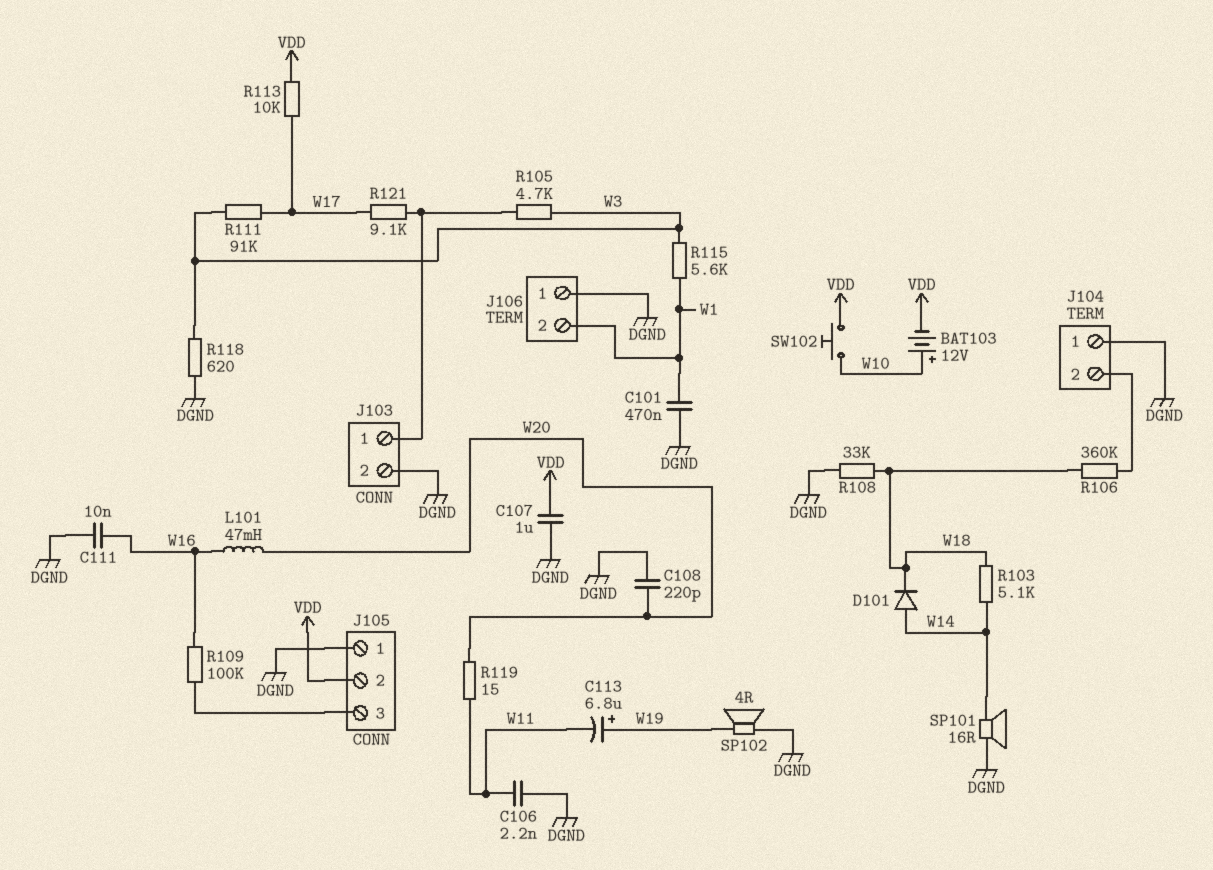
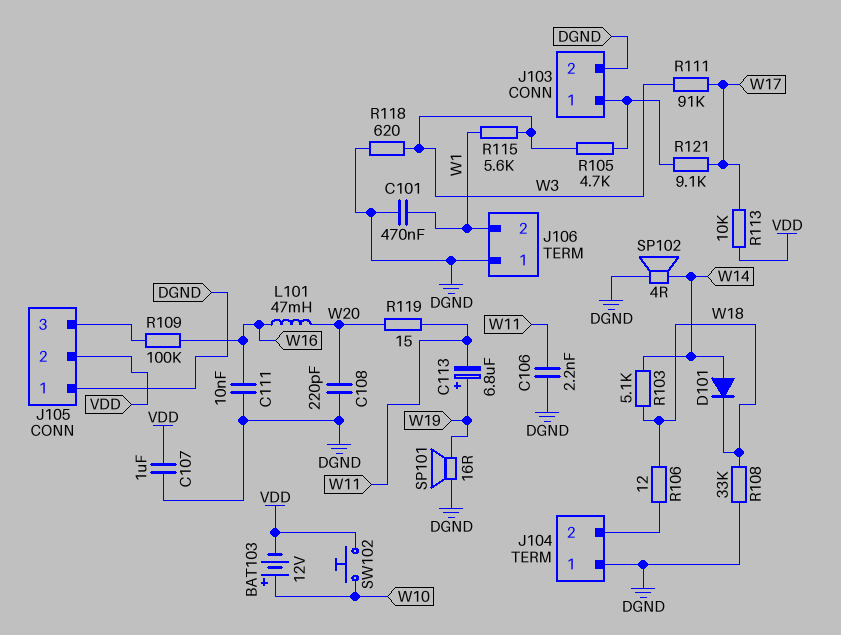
R106: 360k (J104/2, W18) -> 12 (J104/2, W18)
SP101: speaker 16R (DGND, W14) -> speaker 16R (DGND, W19)
SP102: speaker 4R (DGND, W19) -> speaker 4R (DGND, W14)

